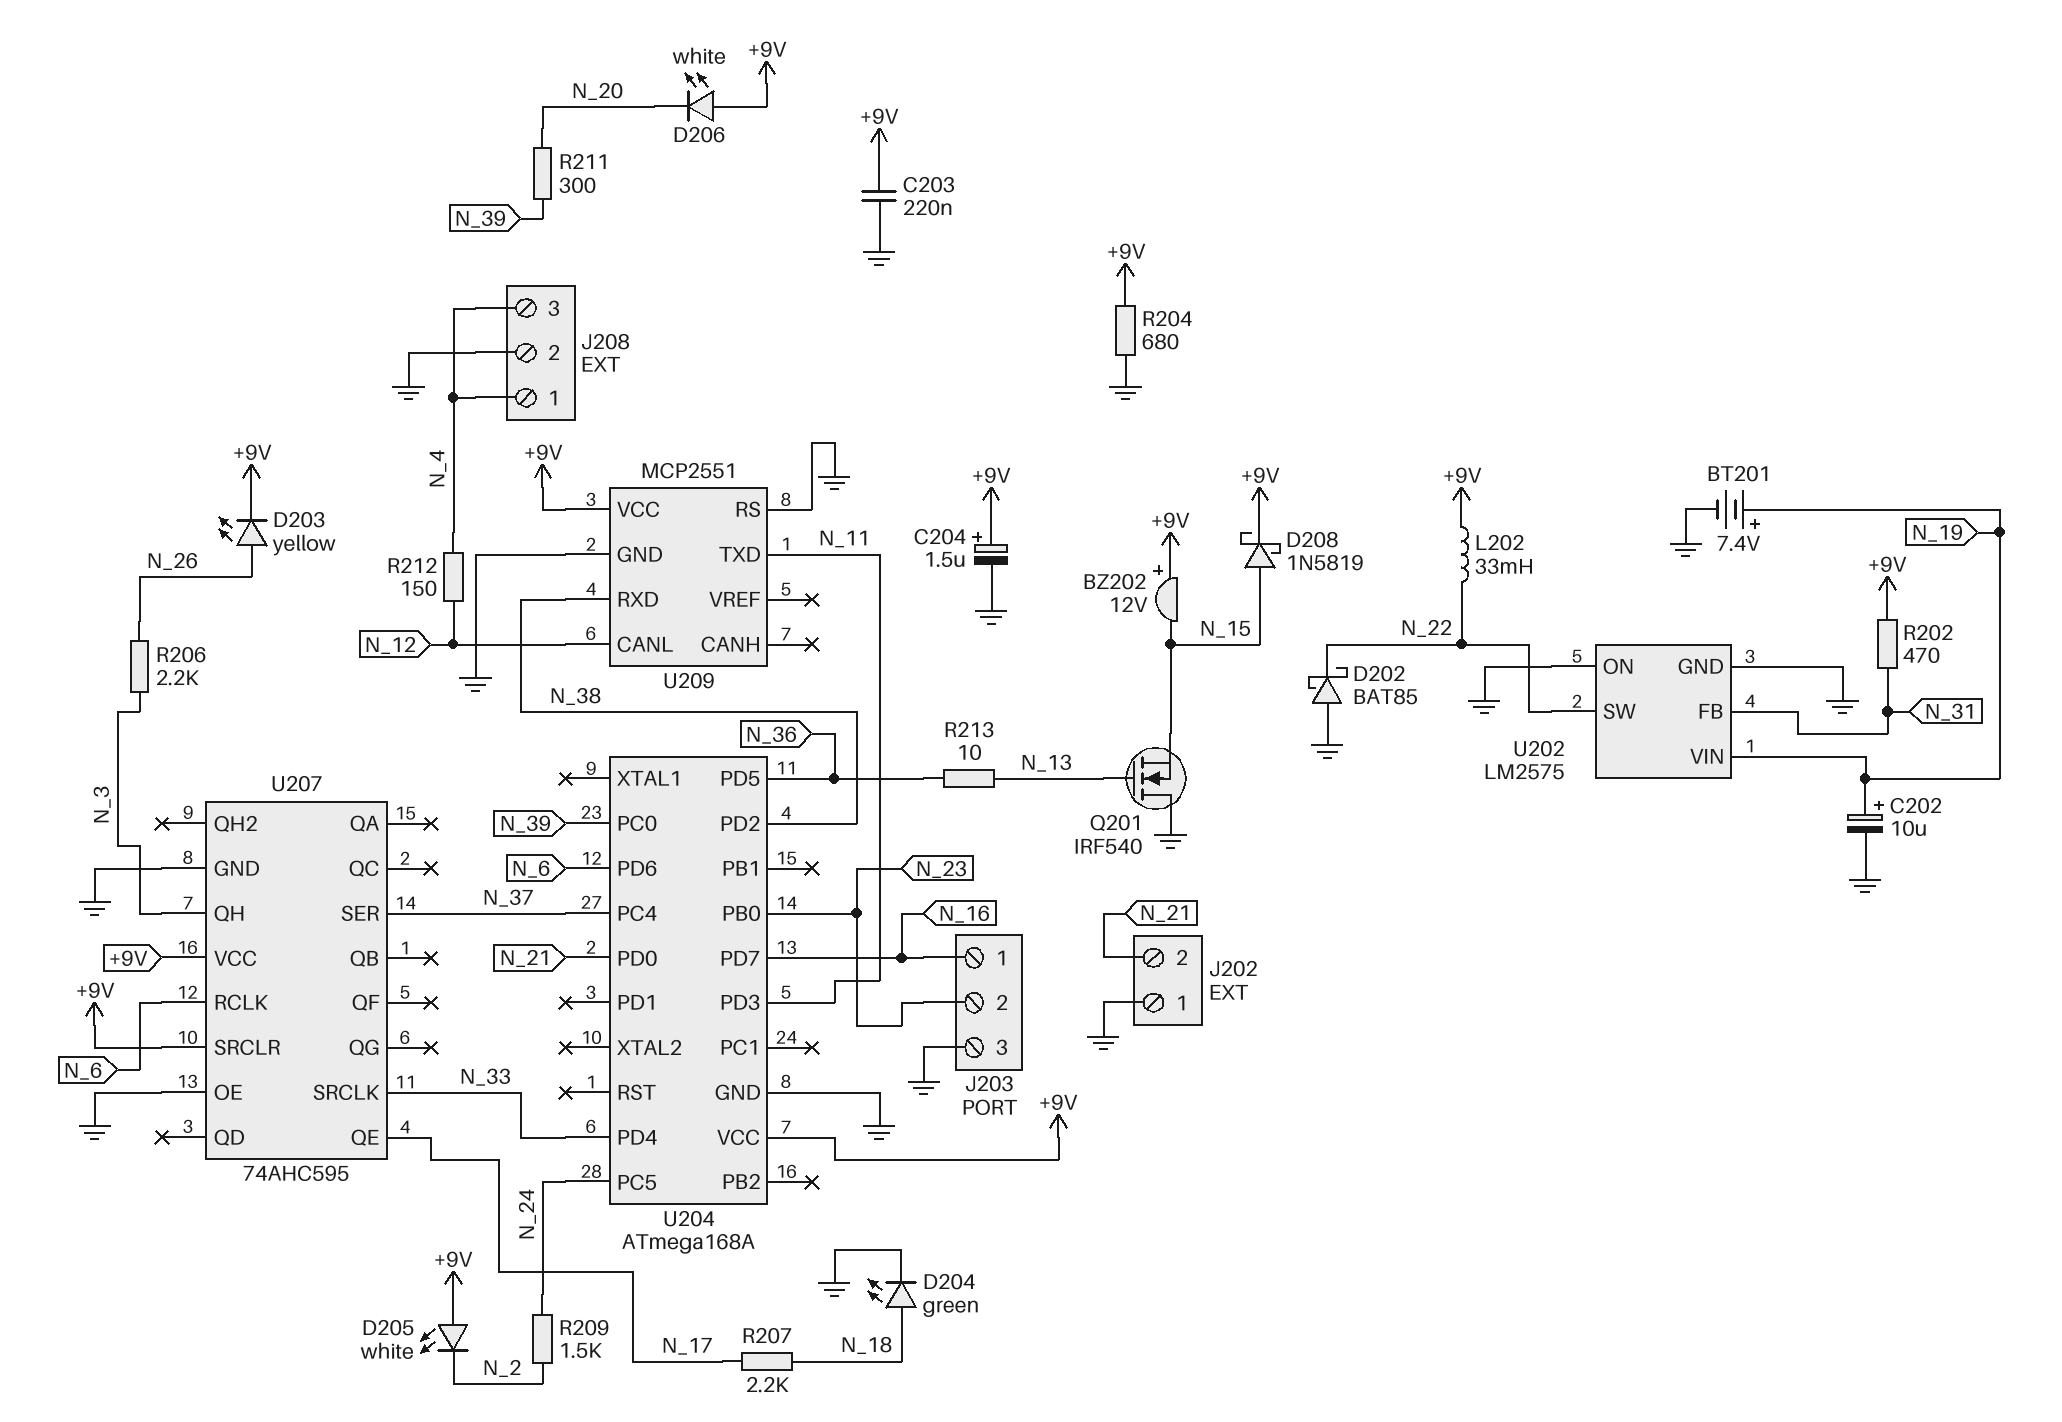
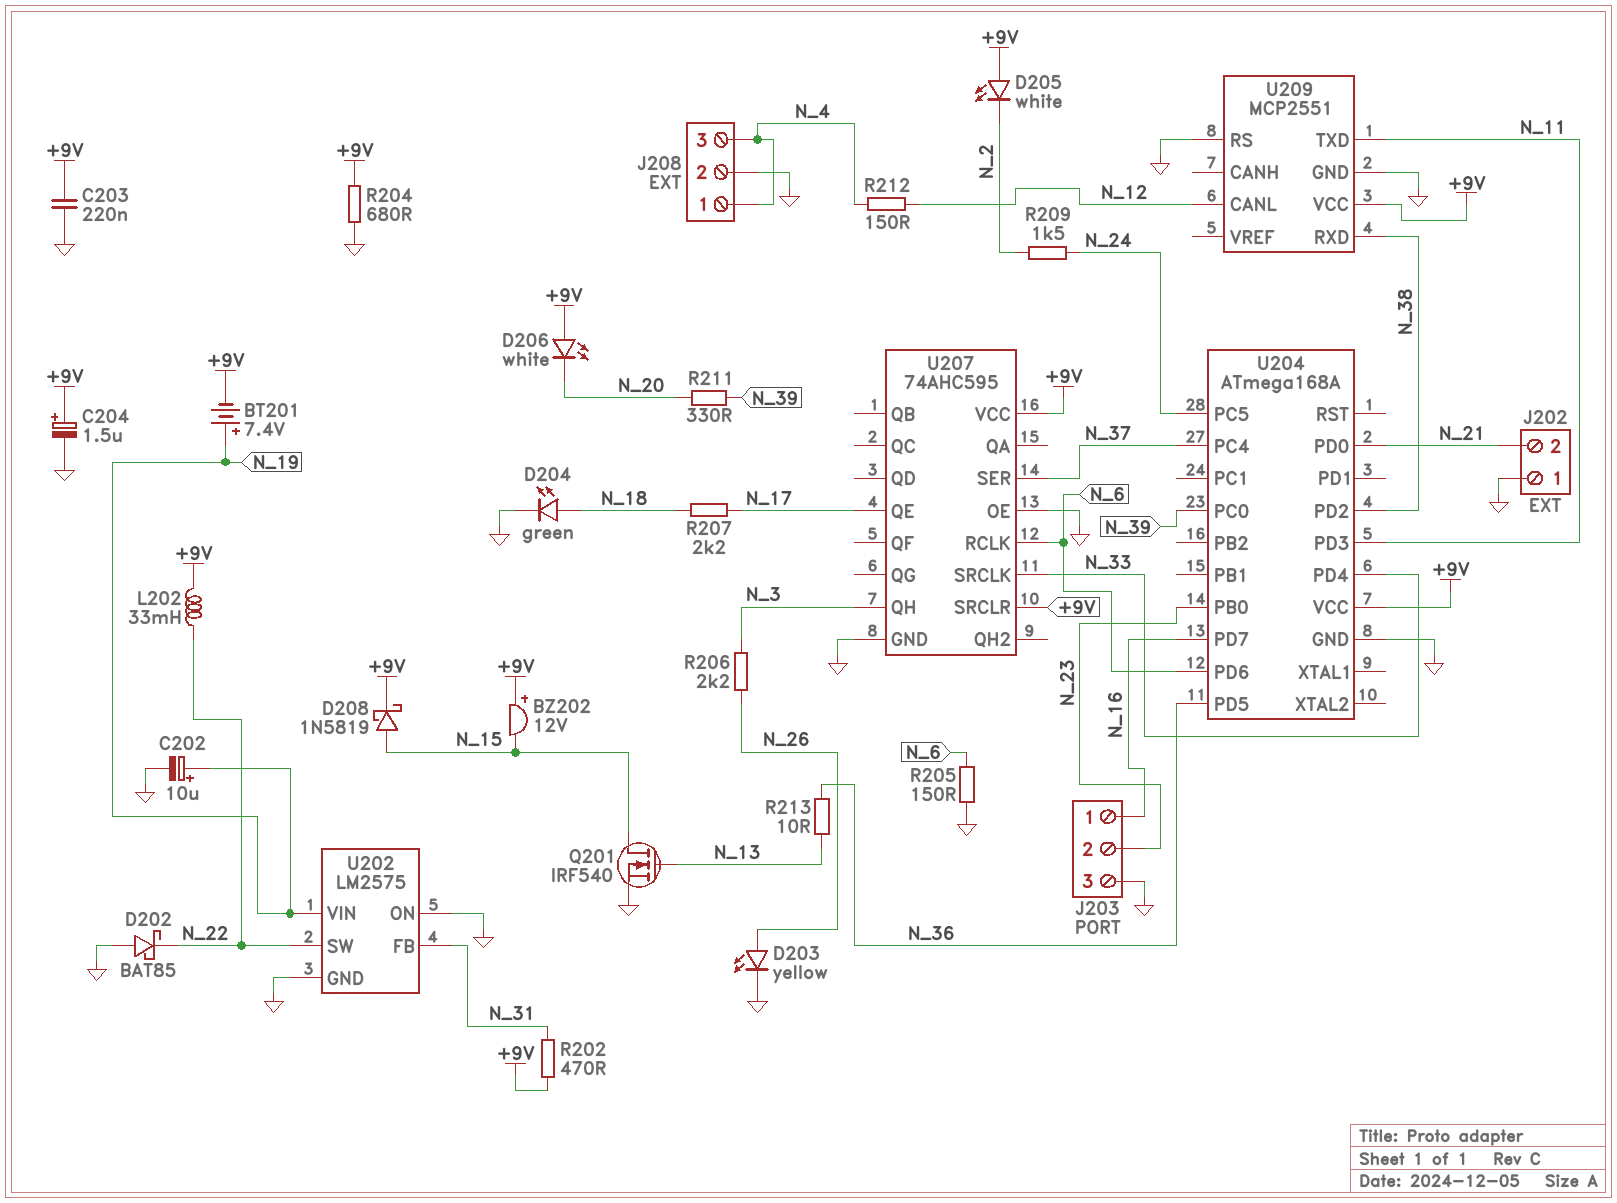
BT201: 7.4V (plus N_19, minus GND) -> 7.4V (plus N_19, minus +9V)
D203: LED yellow (A N_26, K +9V) -> LED yellow (A N_26, K GND)
Q201: NMOS IRF540 (G N_13, D GND, S N_15) -> NMOS IRF540 (G N_13, D N_15, S GND)
R205: none -> 150 (GND, N_6)
R211: 300 (N_20, N_39) -> 330 (N_20, N_39)

